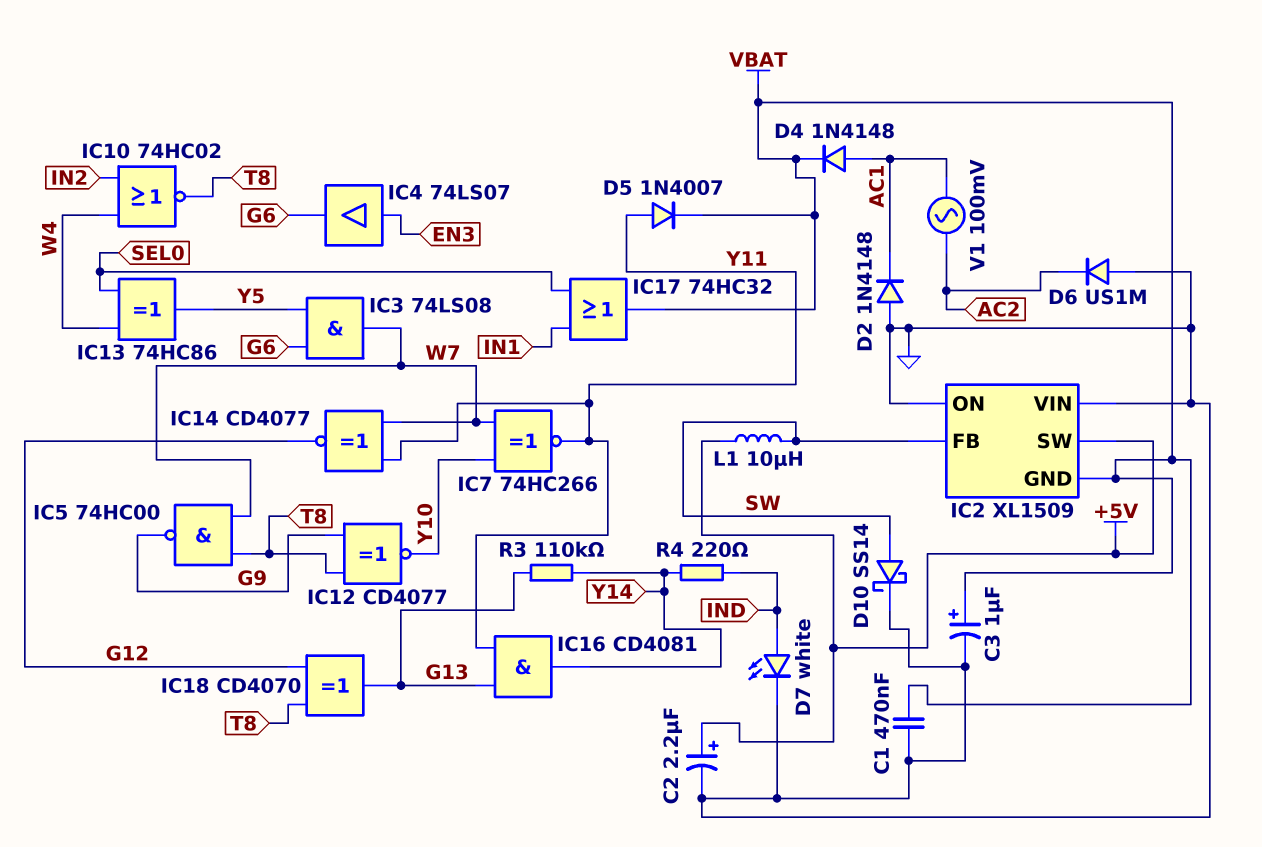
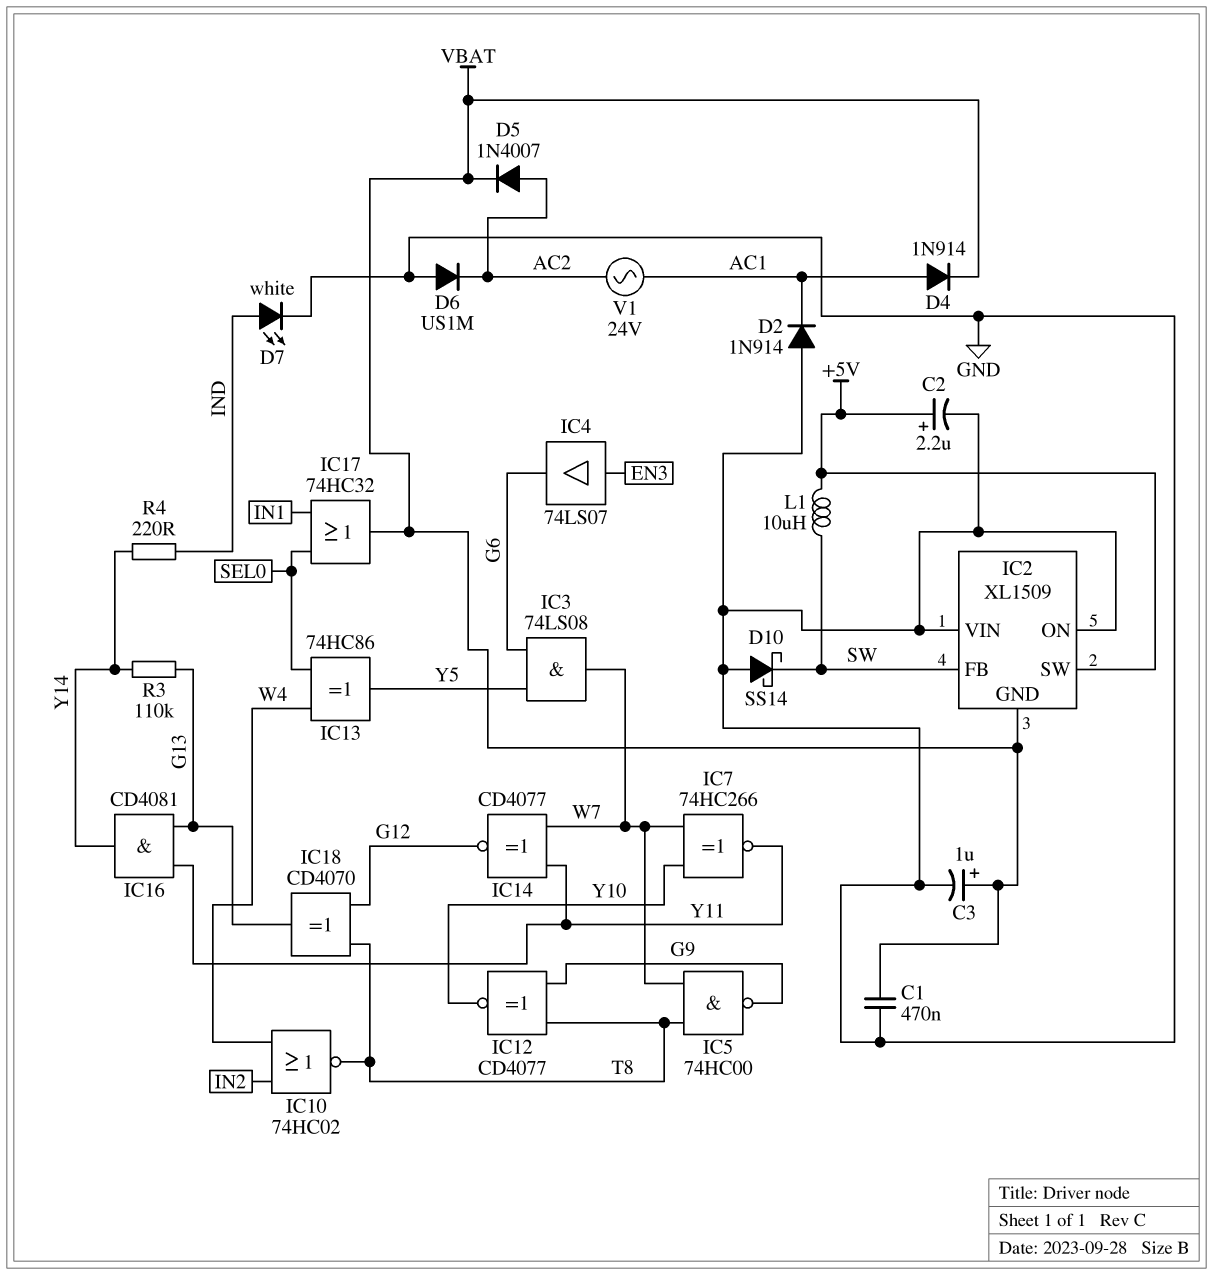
D2: diode 1N4148 (A GND, K AC1) -> diode 1N914 (A GND, K AC1)
D4: diode 1N4148 (A AC1, K VBAT) -> diode 1N914 (A AC1, K VBAT)
D5: diode 1N4007 (A Y11, K VBAT) -> diode 1N4007 (A AC2, K VBAT)
D10: schottky SS14 (A SW, K GND) -> schottky SS14 (A GND, K SW)
V1: AC 100mV (AC1, AC2) -> AC 24V (AC1, AC2)

